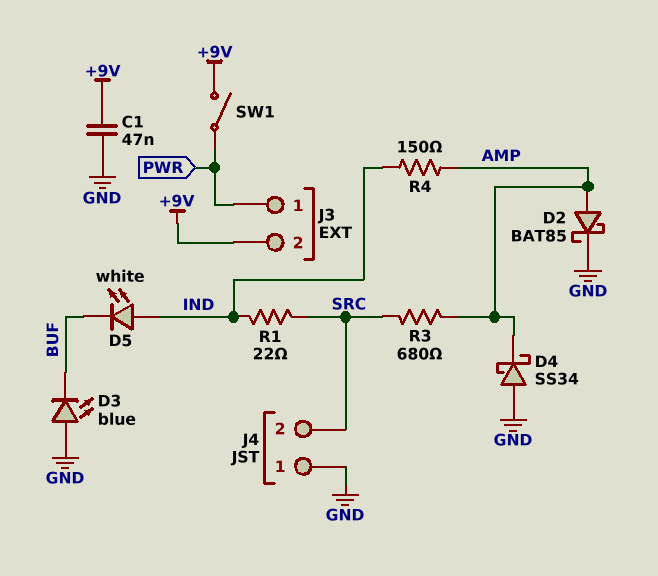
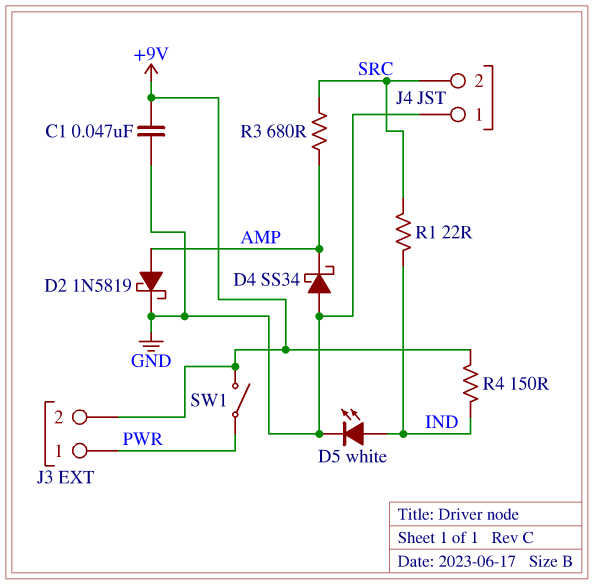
D2: schottky BAT85 (A AMP, K GND) -> schottky 1N5819 (A AMP, K GND)
D3: LED blue (A GND, K BUF) -> none
D5: LED white (A IND, K BUF) -> LED white (A IND, K GND)
R4: 150 (AMP, IND) -> 150 (+9V, IND)

